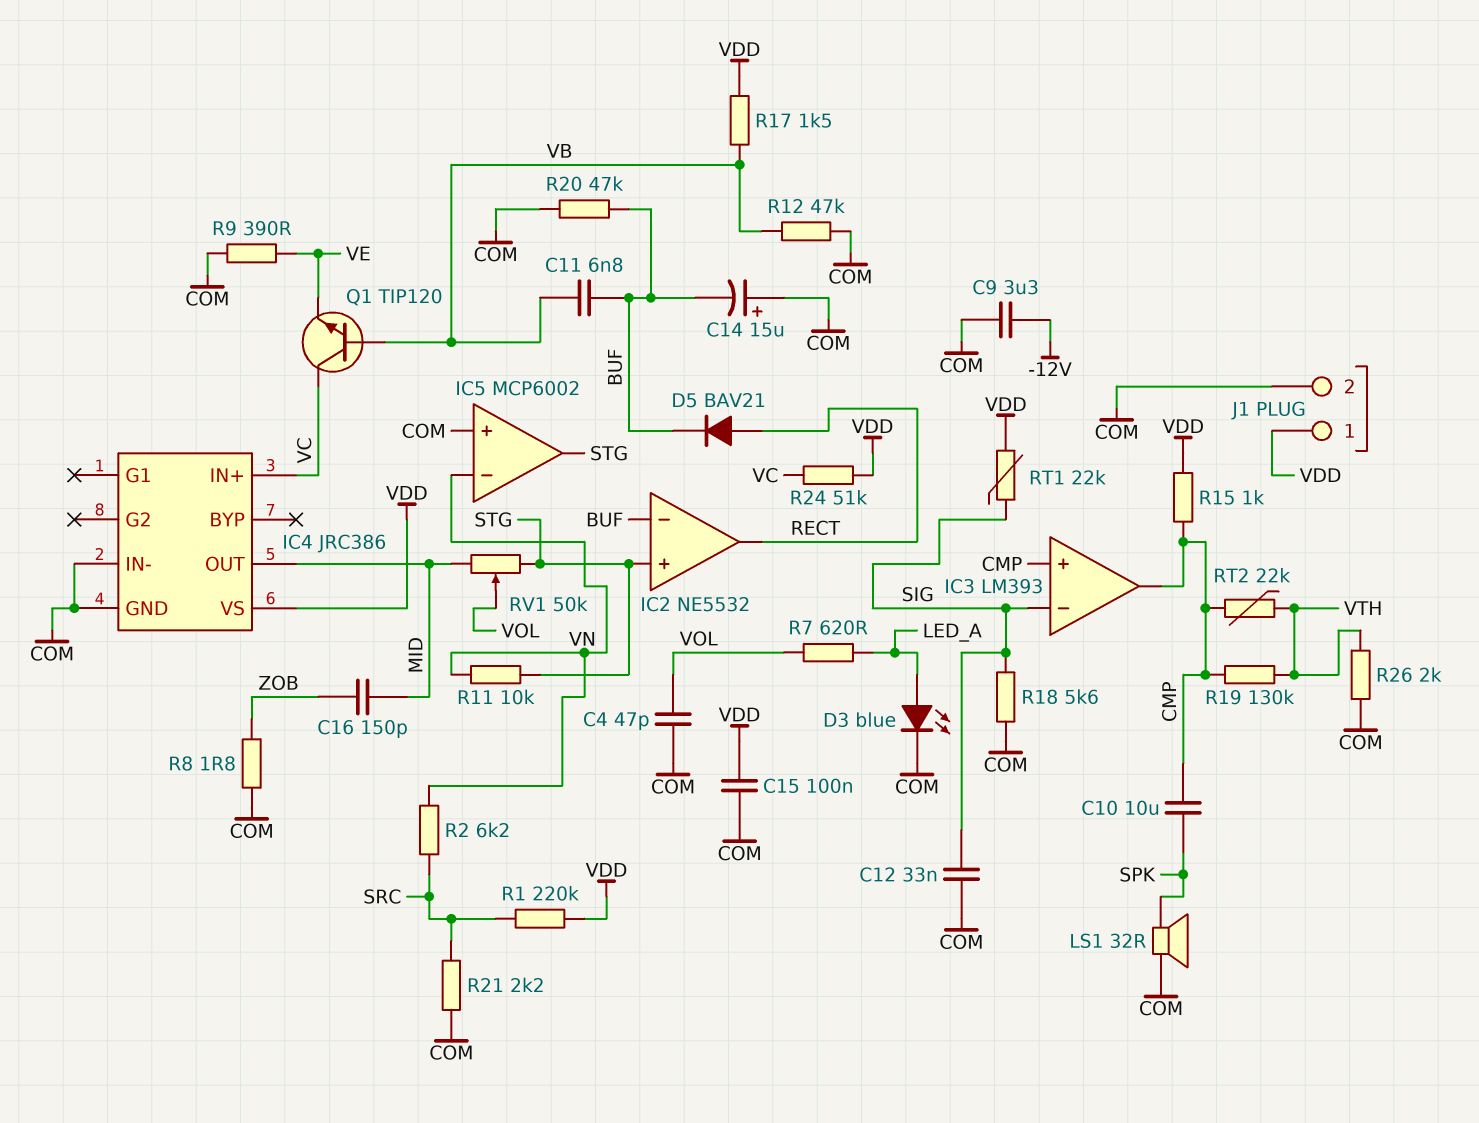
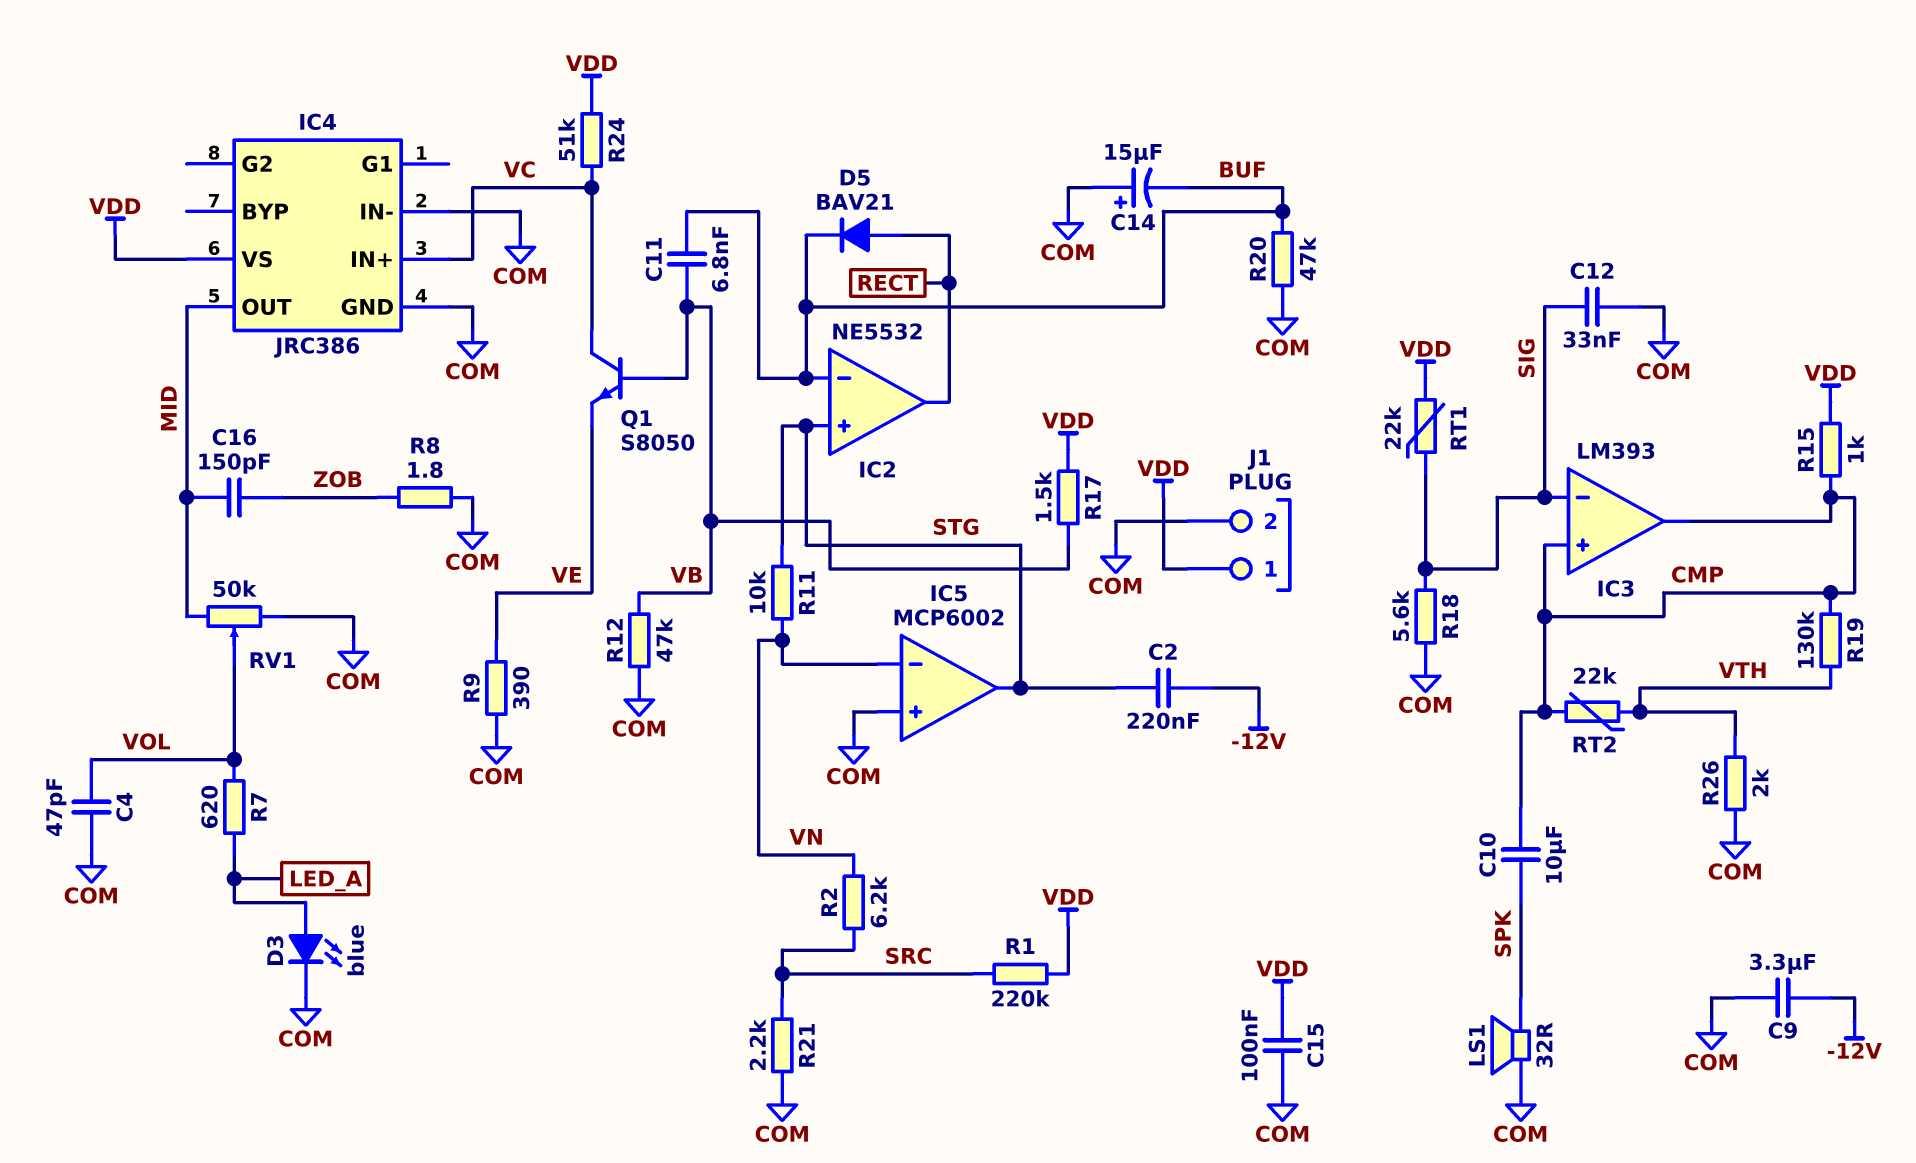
C2: none -> 220nF (-12V, STG)
Q1: NPN TIP120 (B VB, C VC, E VE) -> NPN S8050 (B VB, C VC, E VE)
RV1: 50k (MID, STG, wiper VOL) -> 50k (COM, MID, wiper VOL)

